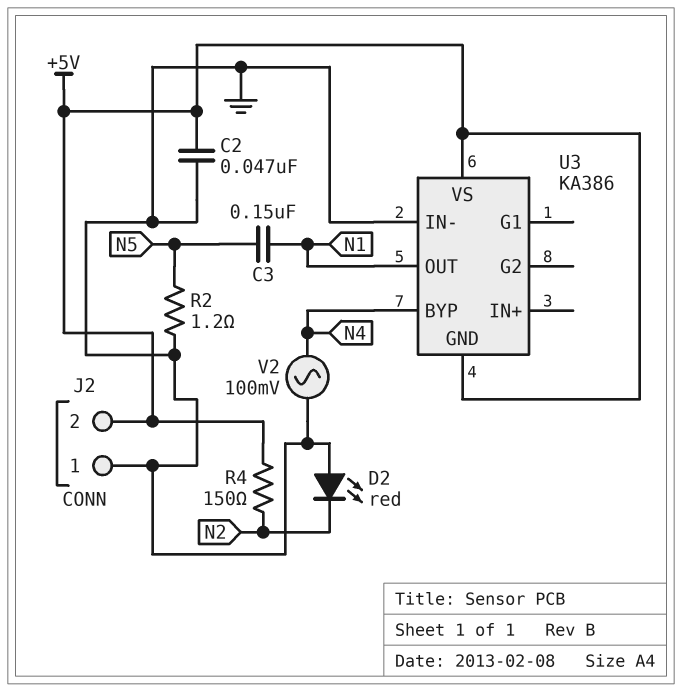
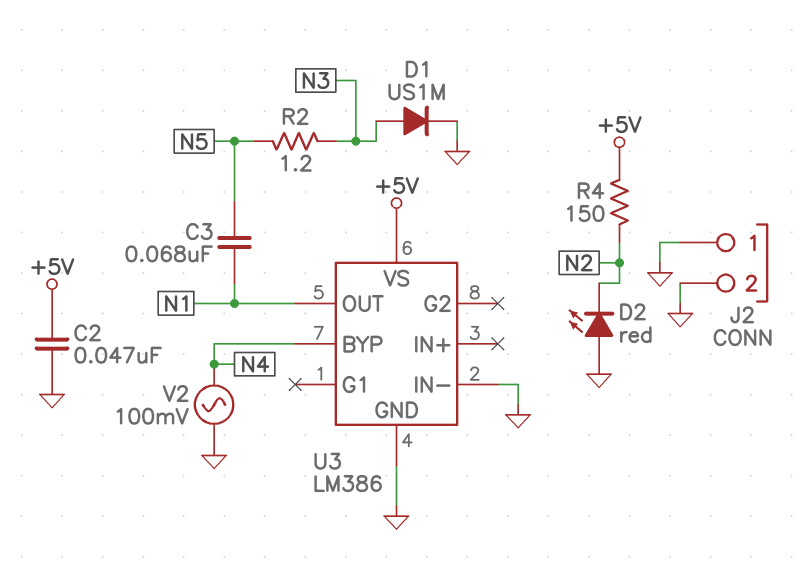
C3: 150nF (N1, N5) -> 68nF (N1, N5)
D1: none -> diode US1M (A N3, K GND)
J2 pin 2: +5V -> GND
R2: 1.2 (GND, N5) -> 1.2 (N3, N5)
U3: KA386 -> LM386
U3 pin GND: +5V -> GND

